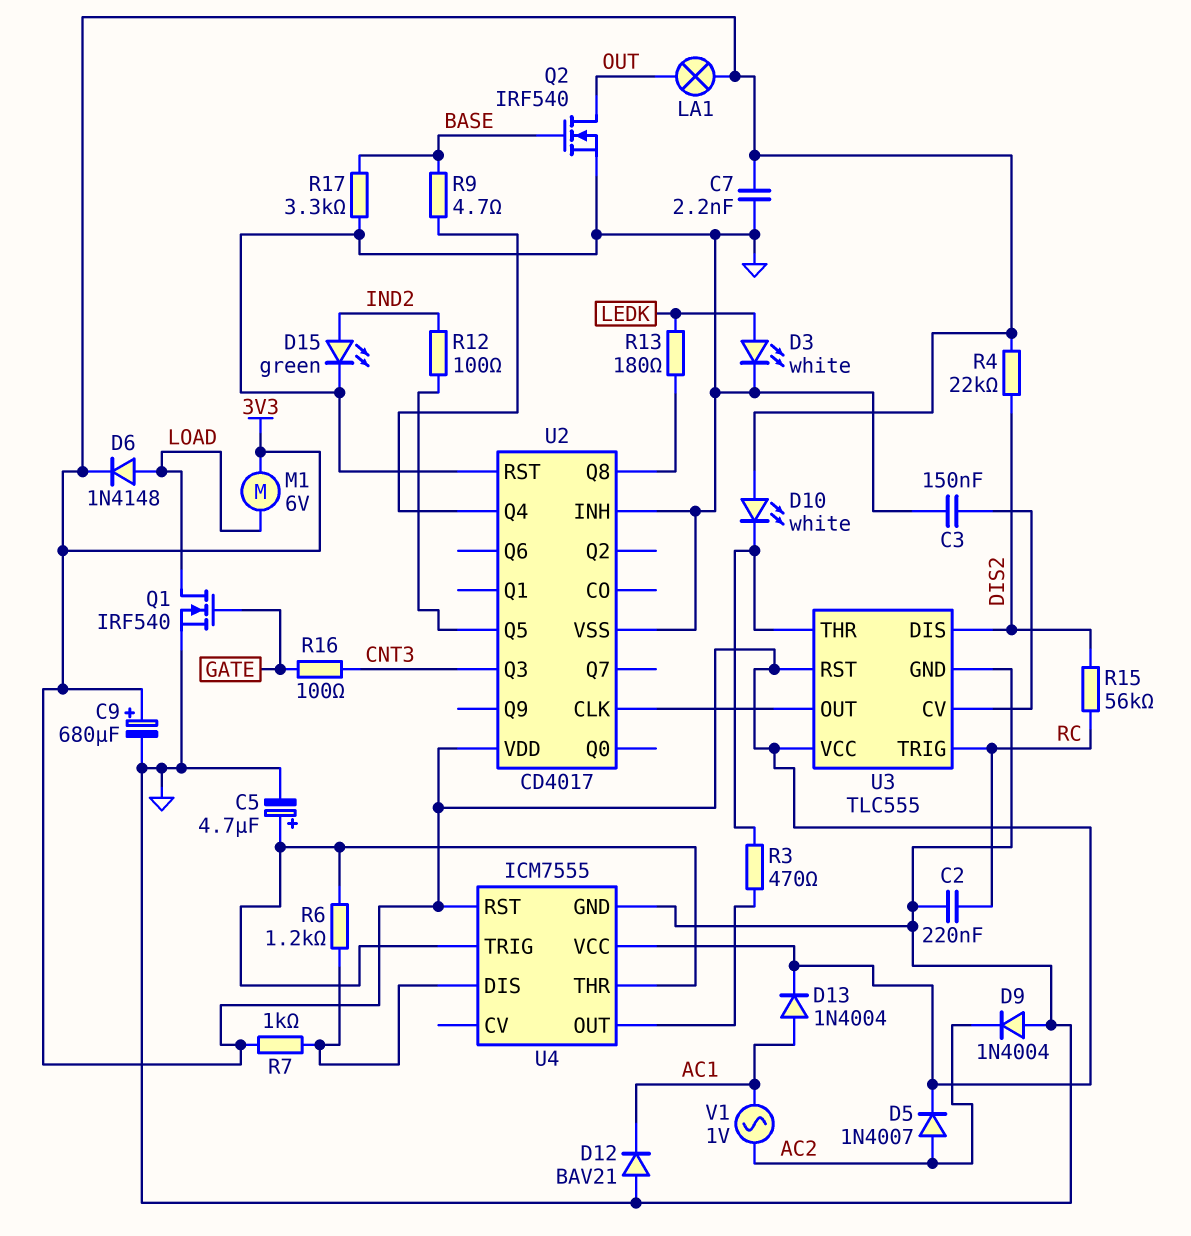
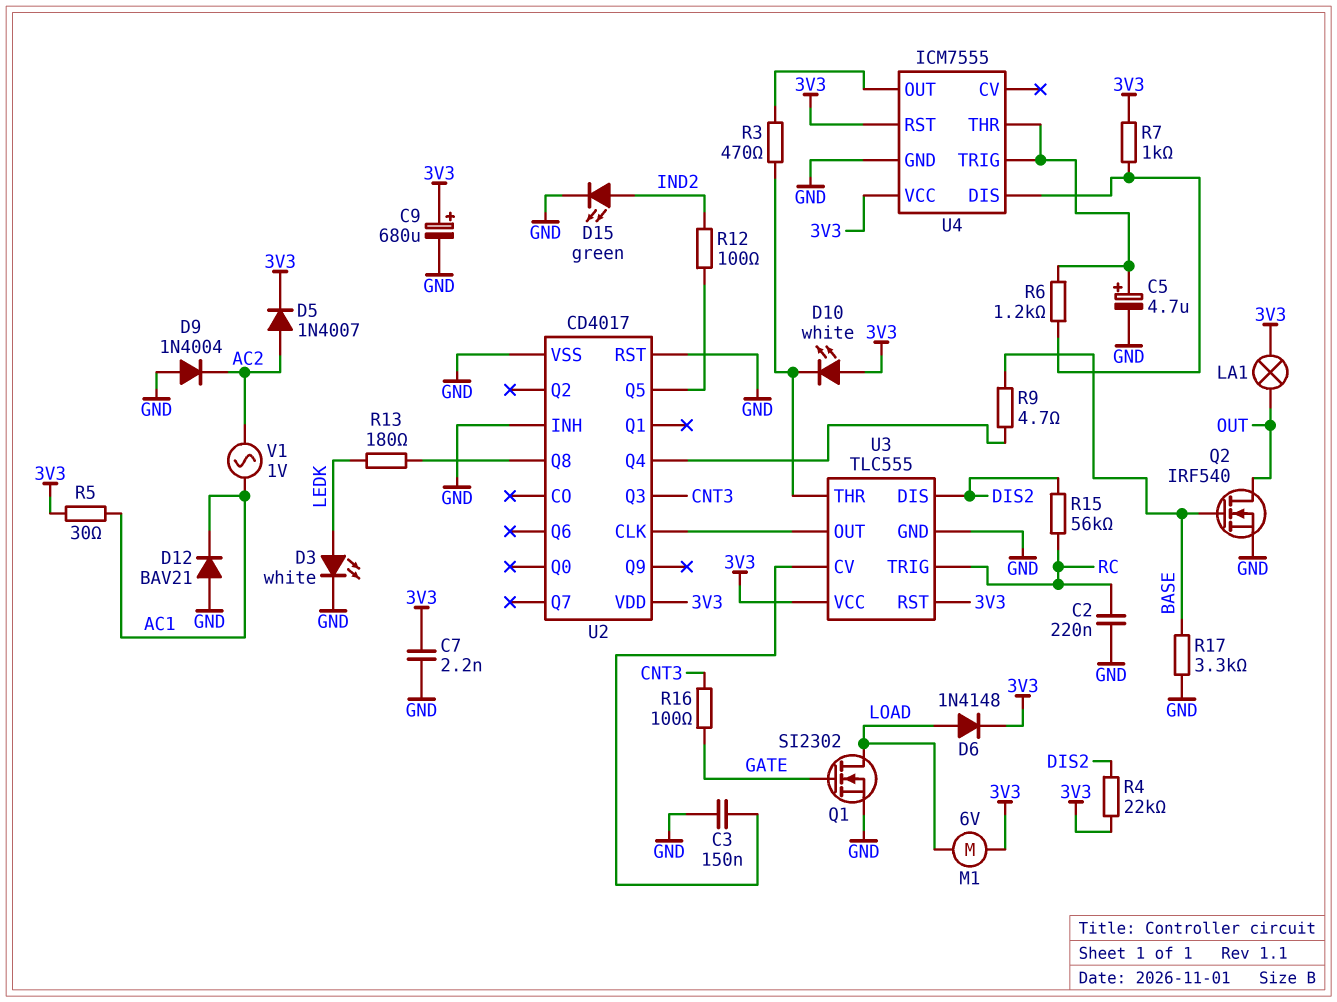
D13: diode 1N4004 (A AC1, K 3V3) -> none
Q1: NMOS IRF540 (G GATE, D LOAD, S GND) -> NMOS SI2302 (G GATE, D LOAD, S GND)
R5: none -> 30 (3V3, AC1)

